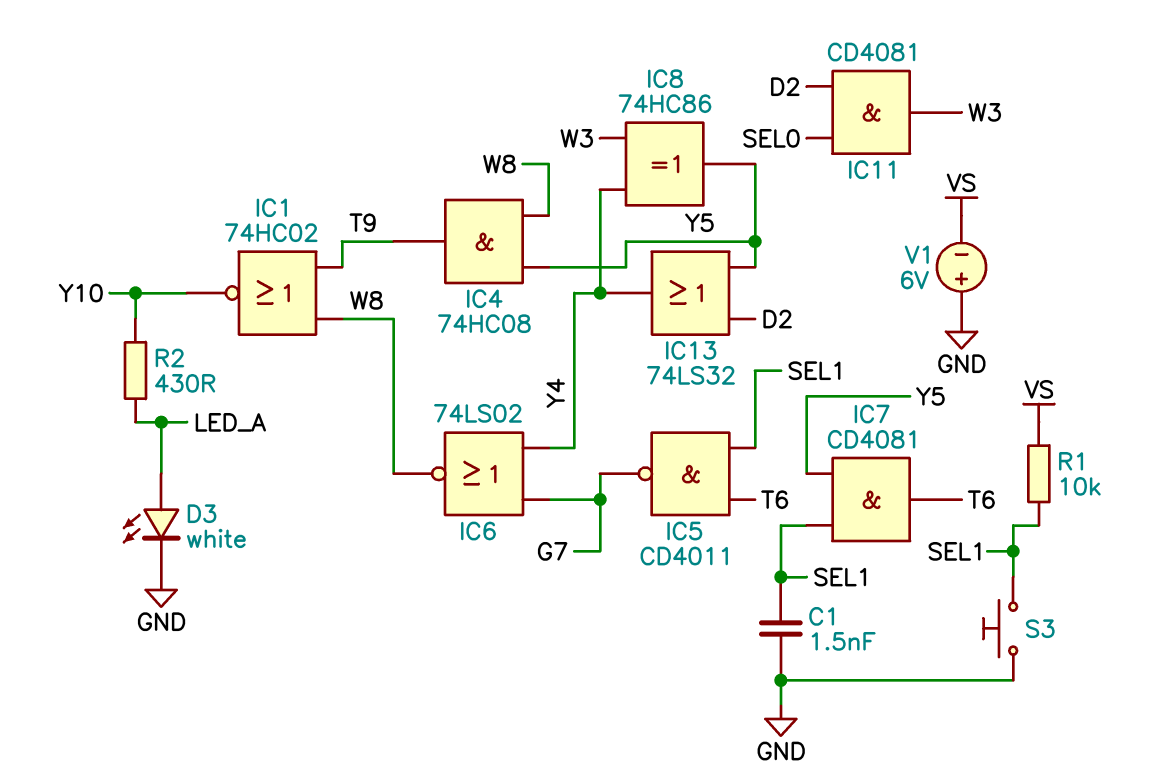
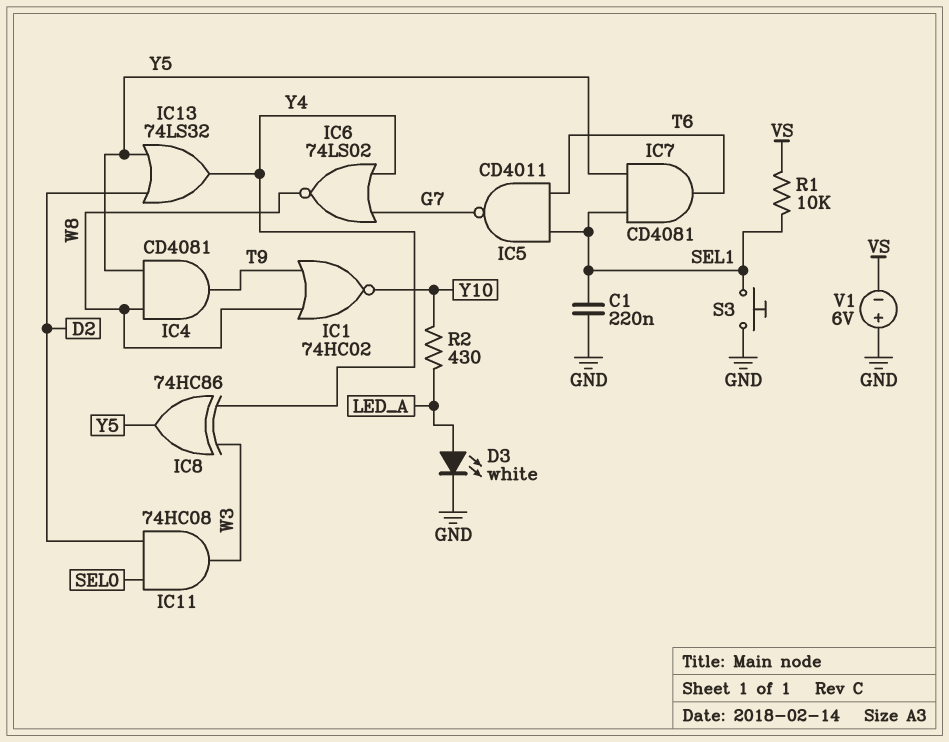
C1: 1.5nF (GND, SEL1) -> 220nF (GND, SEL1)
IC4: AND 74HC08 (in W8, in Y5, out T9) -> AND CD4081 (in W8, in Y5, out T9)
IC11: AND CD4081 (in D2, in SEL0, out W3) -> AND 74HC08 (in D2, in SEL0, out W3)

